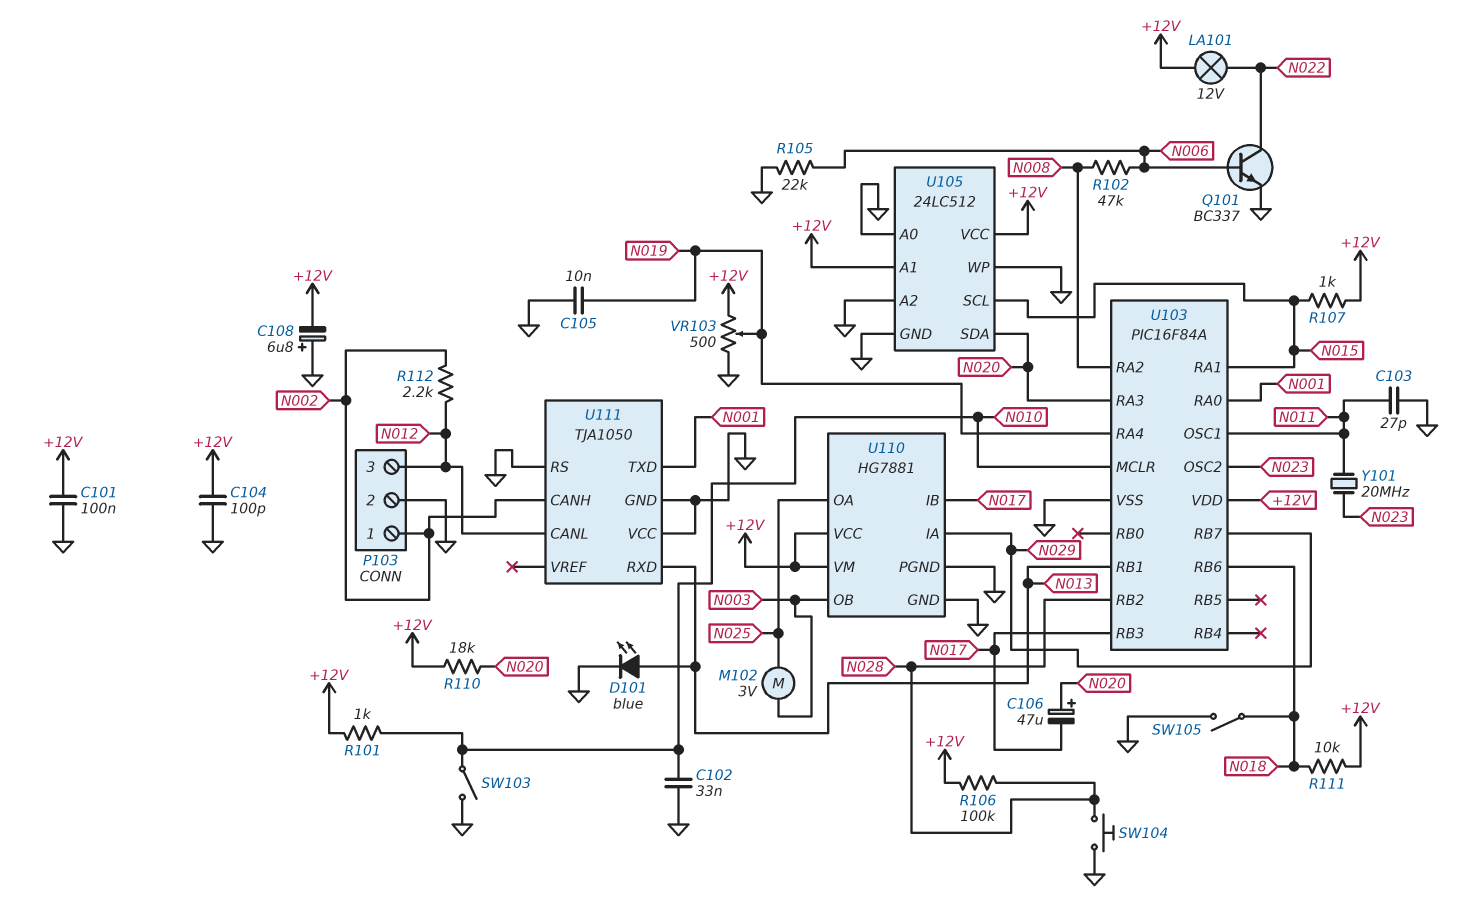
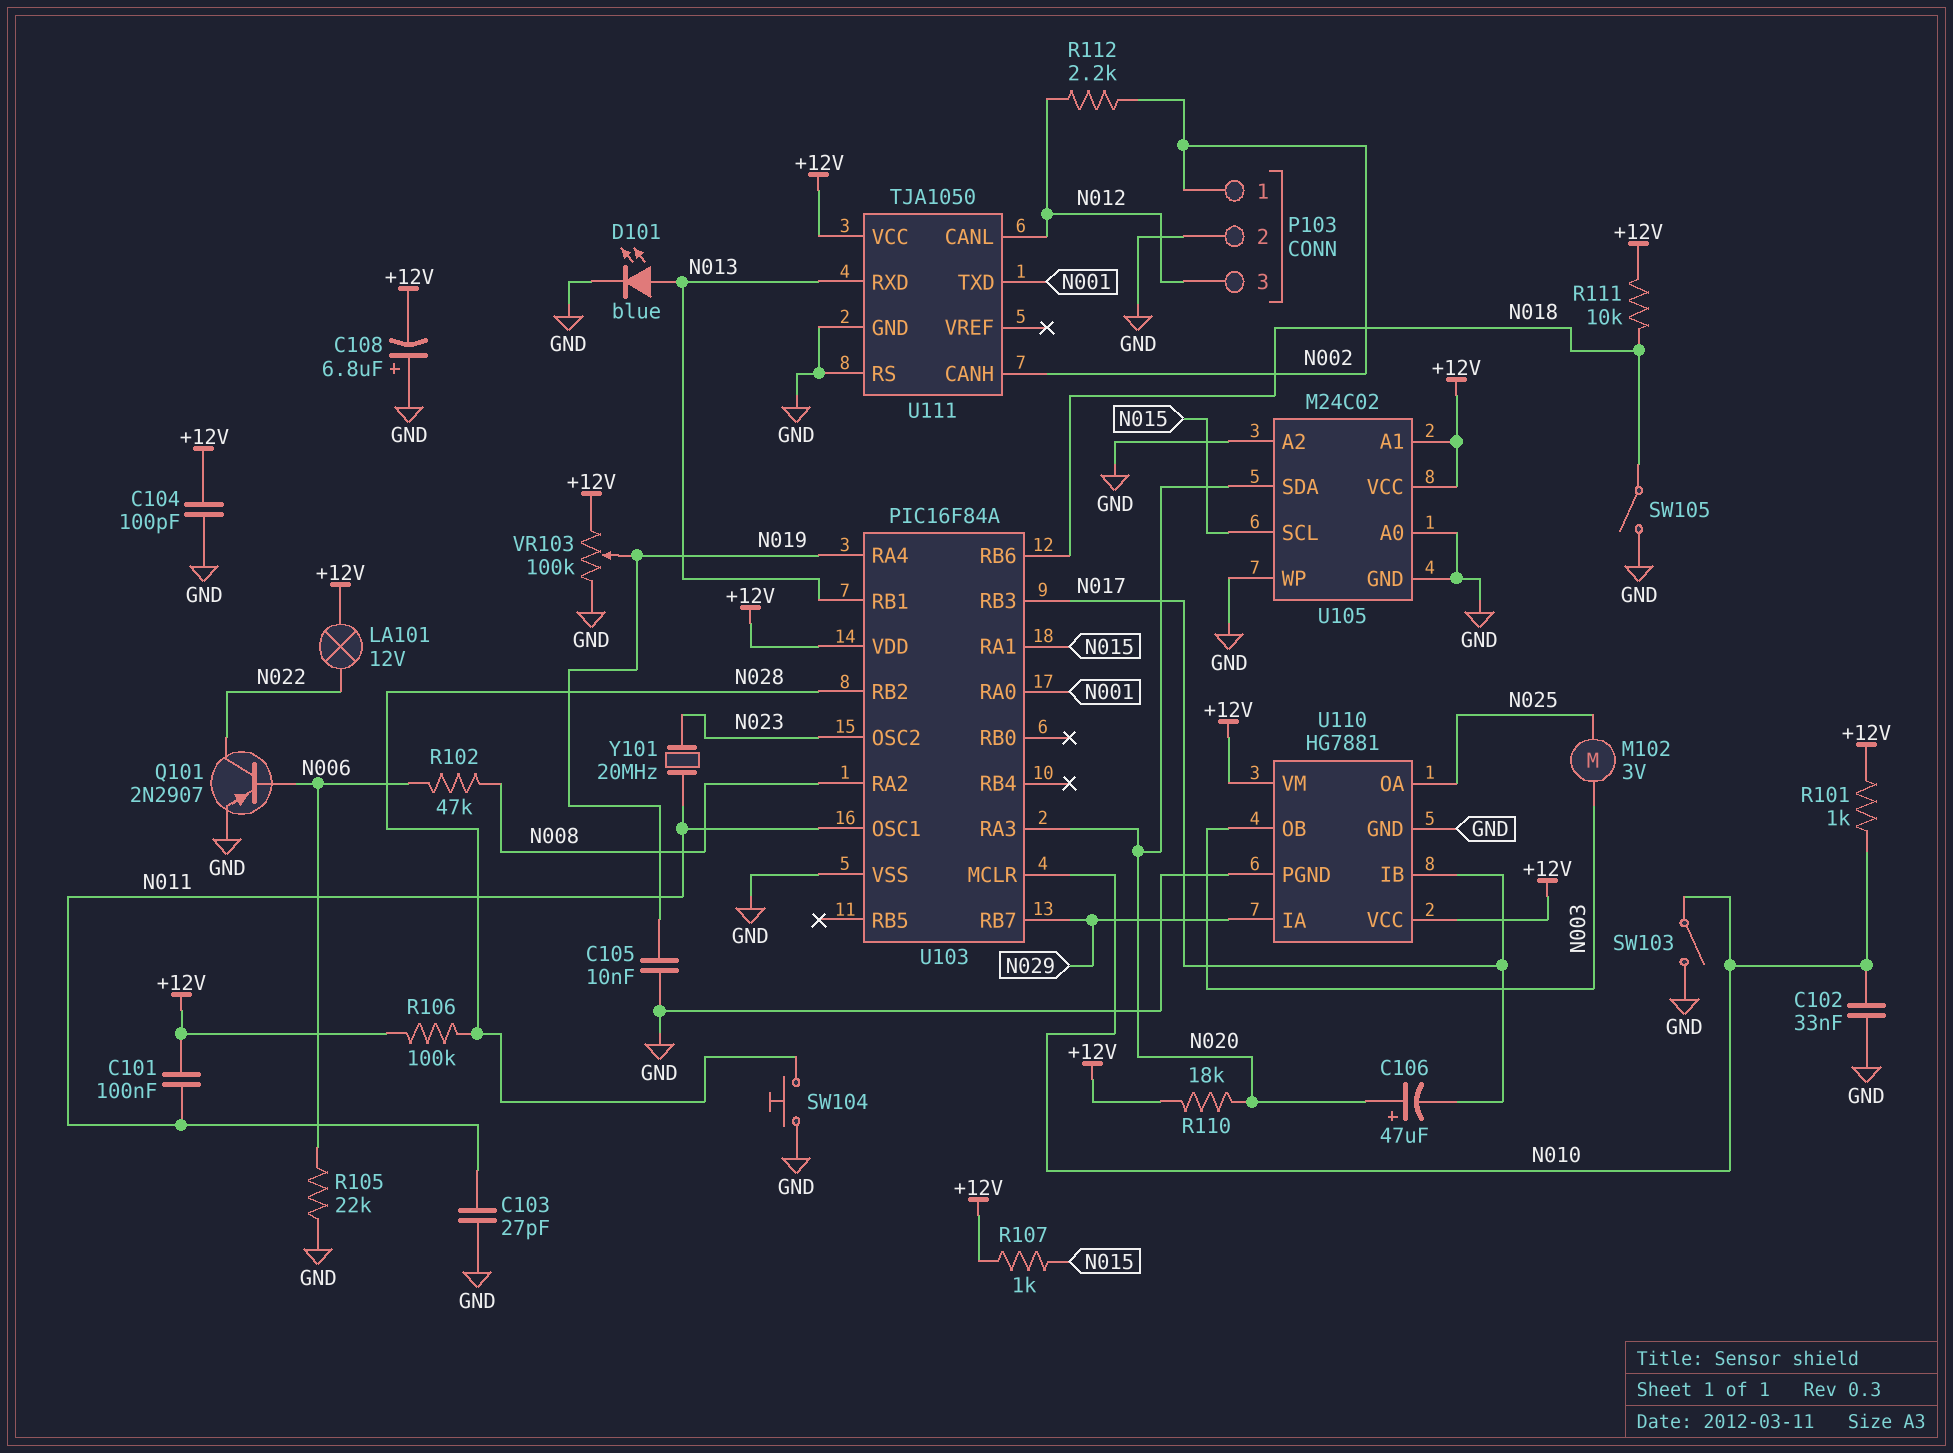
C101: 100nF (+12V, GND) -> 100nF (+12V, N011)
Q101: NPN BC337 (B N006, C N022, E GND) -> PNP 2N2907 (B N006, C N022, E GND)
U105: 24LC512 -> M24C02
U111 pin VCC: GND -> +12V
VR103: 500 (+12V, GND, wiper N019) -> 100k (+12V, GND, wiper N019)

